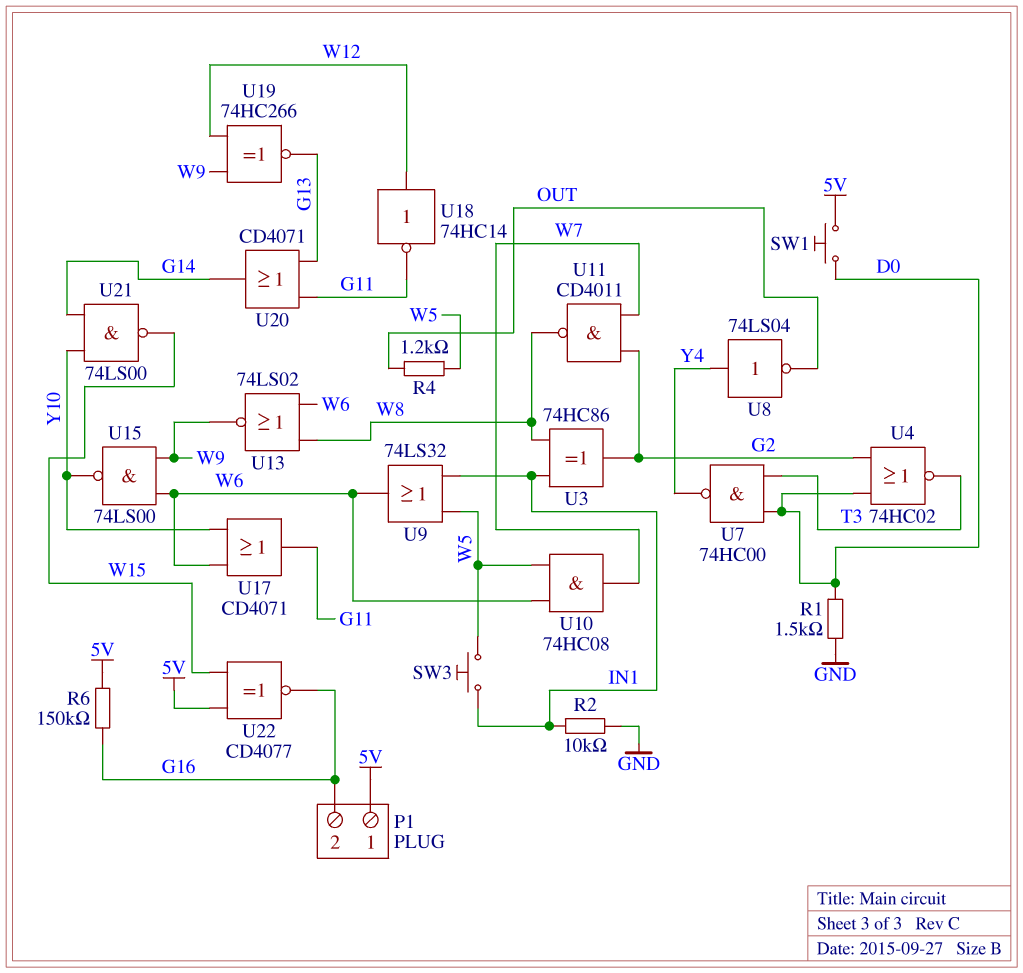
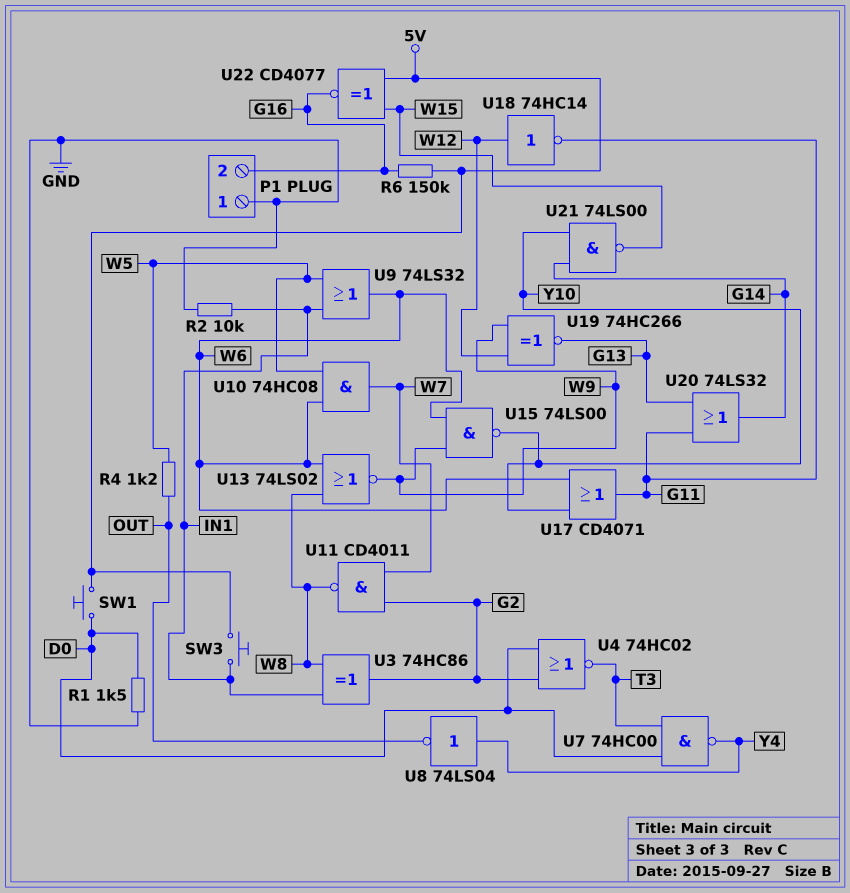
P1 pin 1: 5V -> GND
SW3: button (IN1, W5) -> button (5V, IN1)
U20: OR CD4071 (in G11, in G13, out G14) -> OR 74LS32 (in G11, in G13, out G14)

